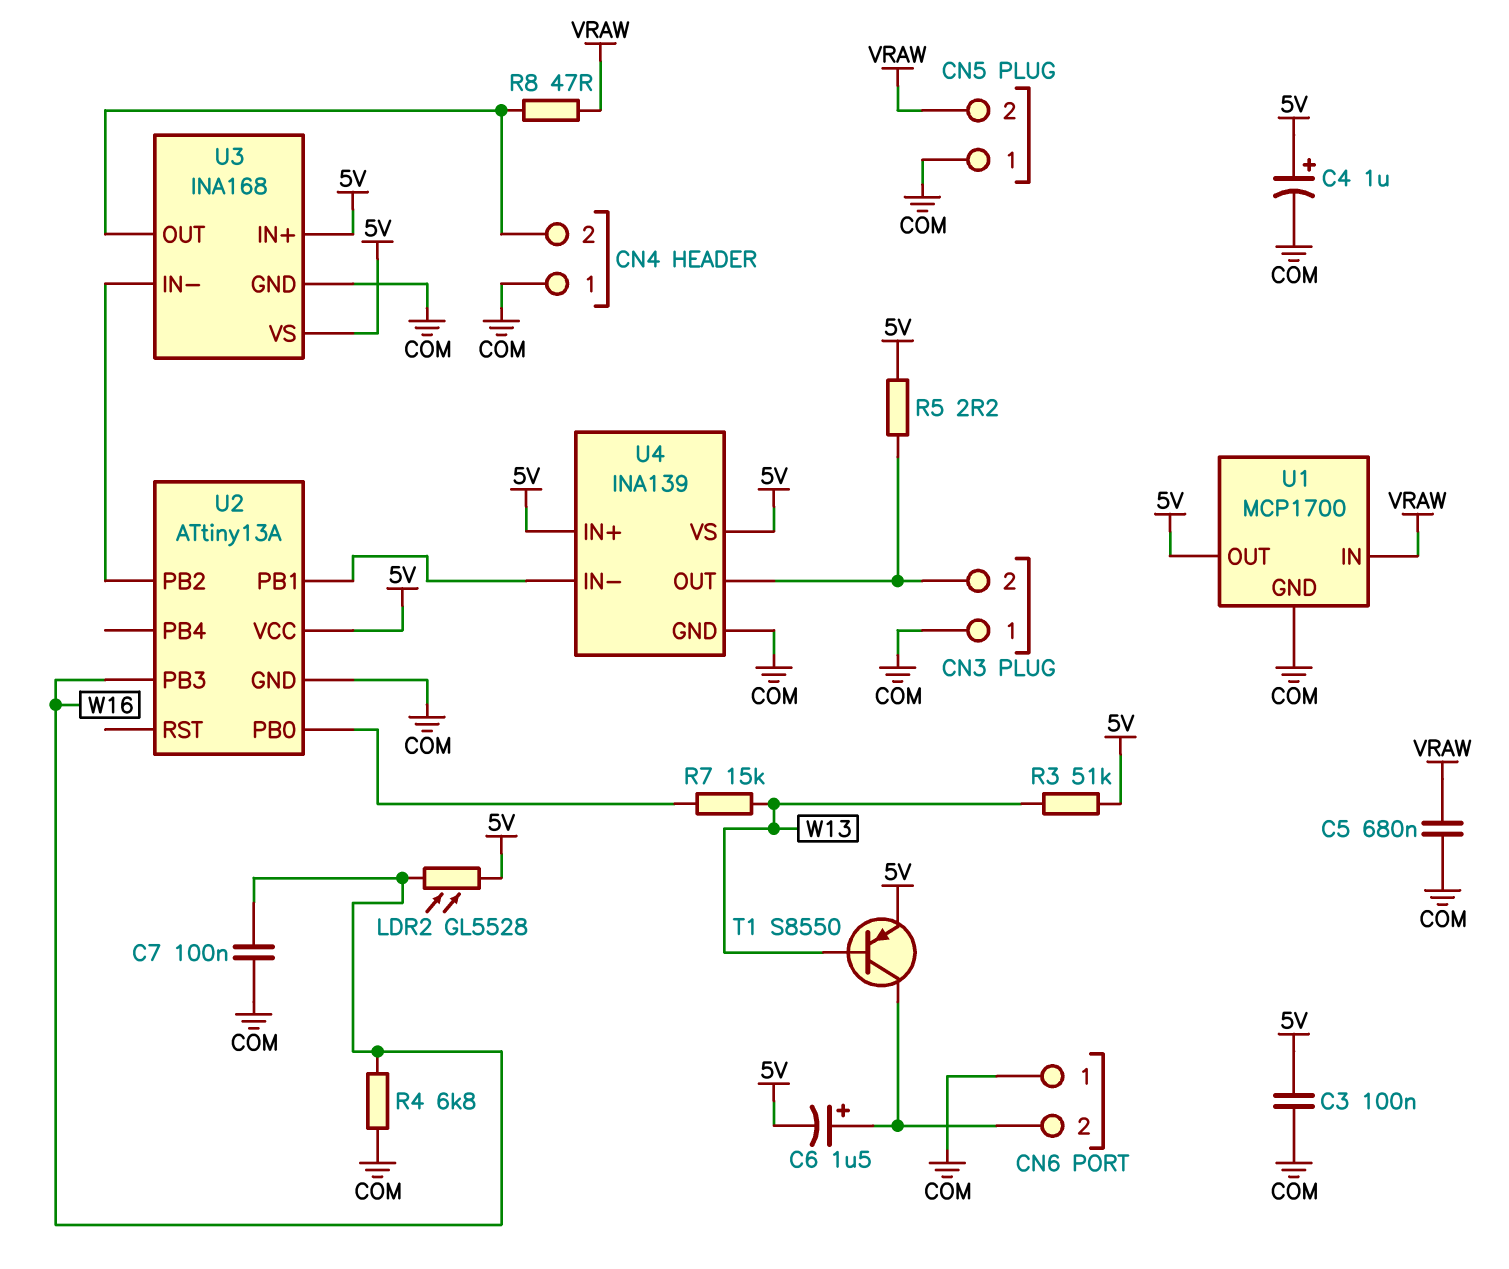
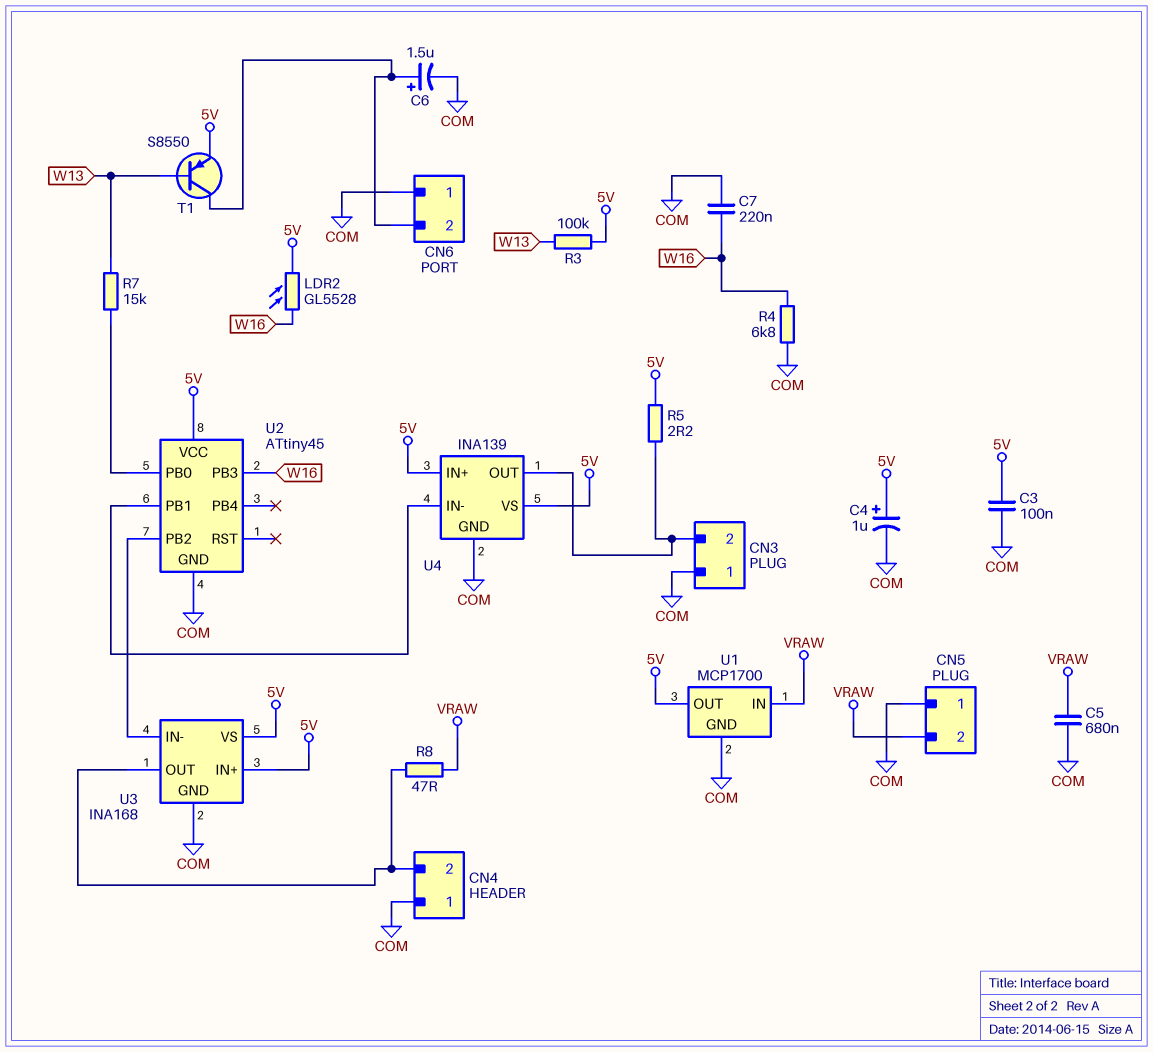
C6: 1.5uF (plus CN6/2, minus 5V) -> 1.5uF (plus CN6/2, minus COM)
C7: 100nF (COM, W16) -> 220nF (COM, W16)
R3: 51k (5V, W13) -> 100k (5V, W13)
U2: ATtiny13A -> ATtiny45

